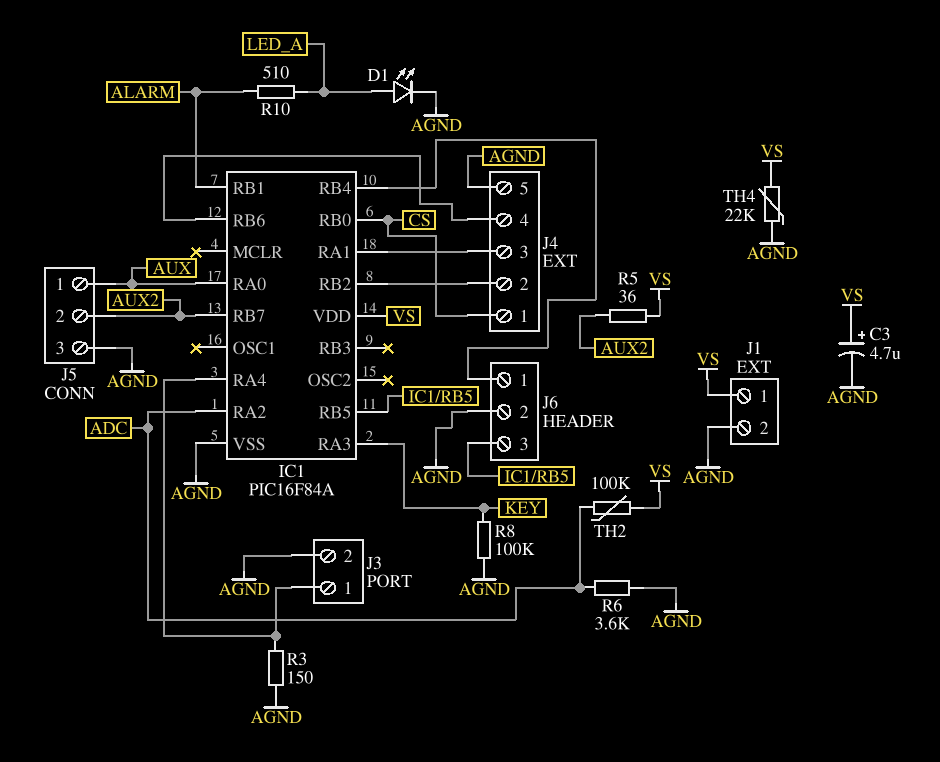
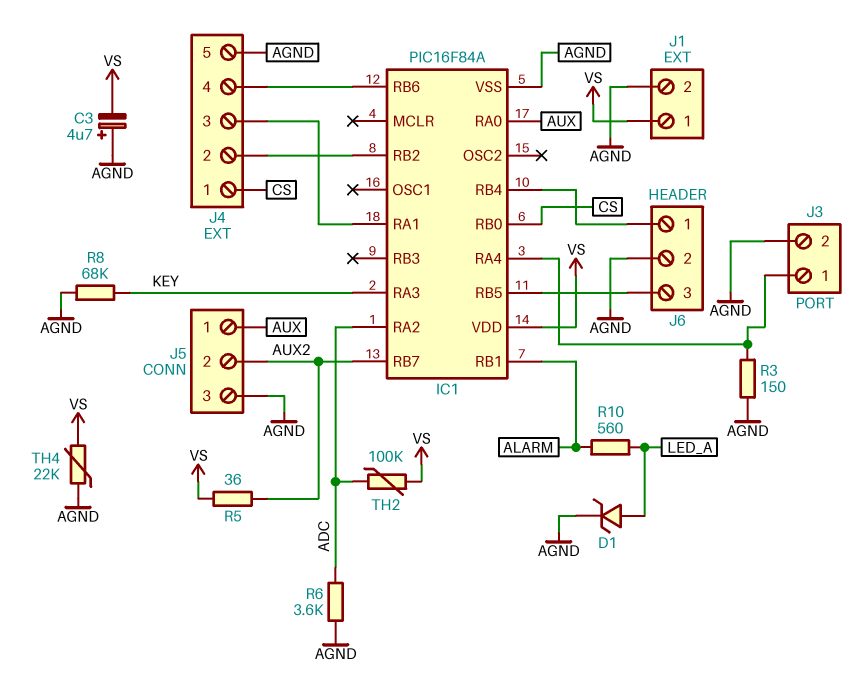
C3: 4.7uF (plus VS, minus AGND) -> 4.7uF (plus AGND, minus VS)
D1: LED (A LED_A, K AGND) -> zener (A LED_A, K AGND)
R8: 100k (AGND, KEY) -> 68k (AGND, KEY)
R10: 510 (ALARM, LED_A) -> 560 (ALARM, LED_A)

